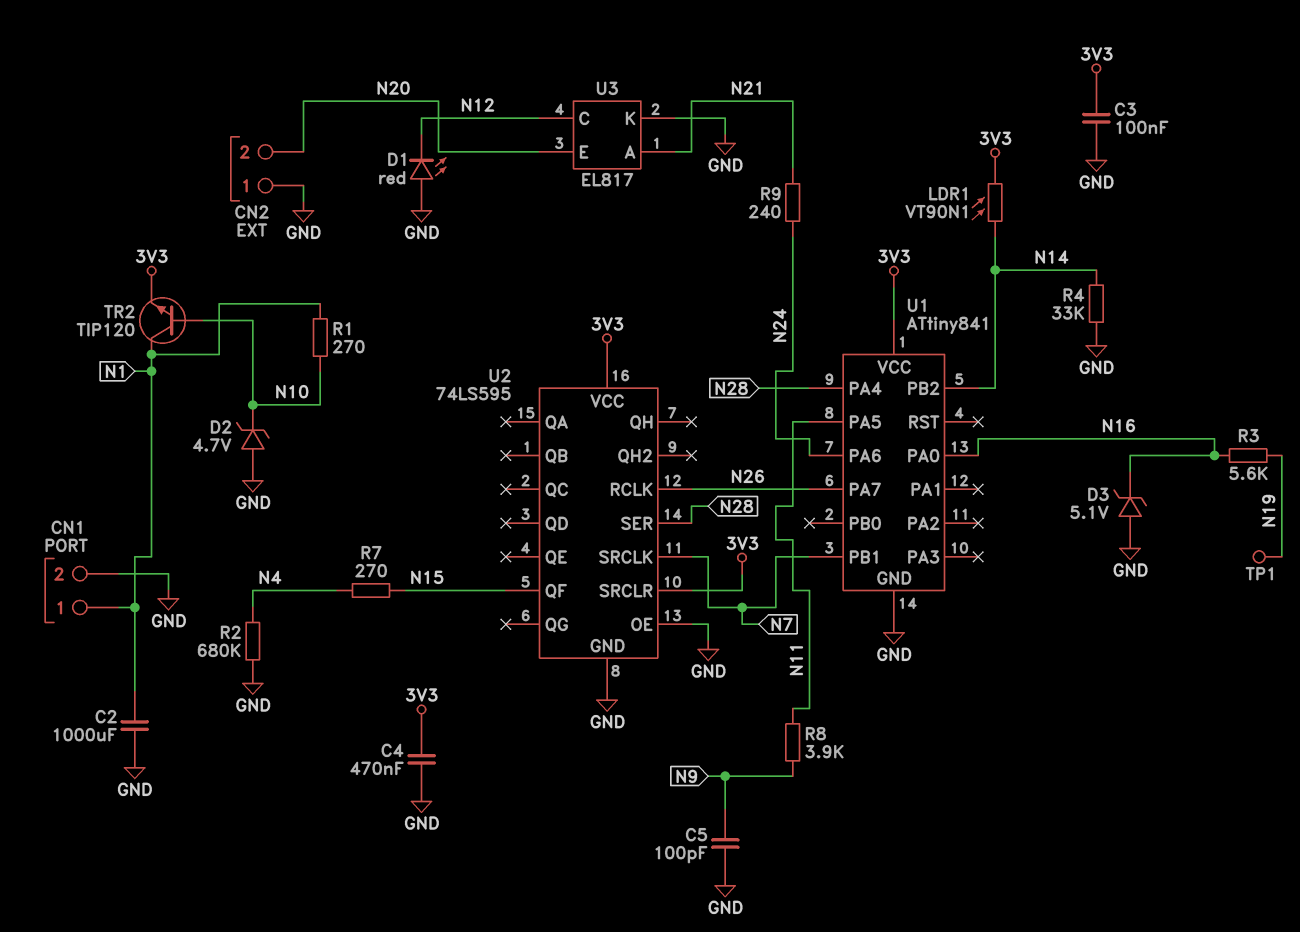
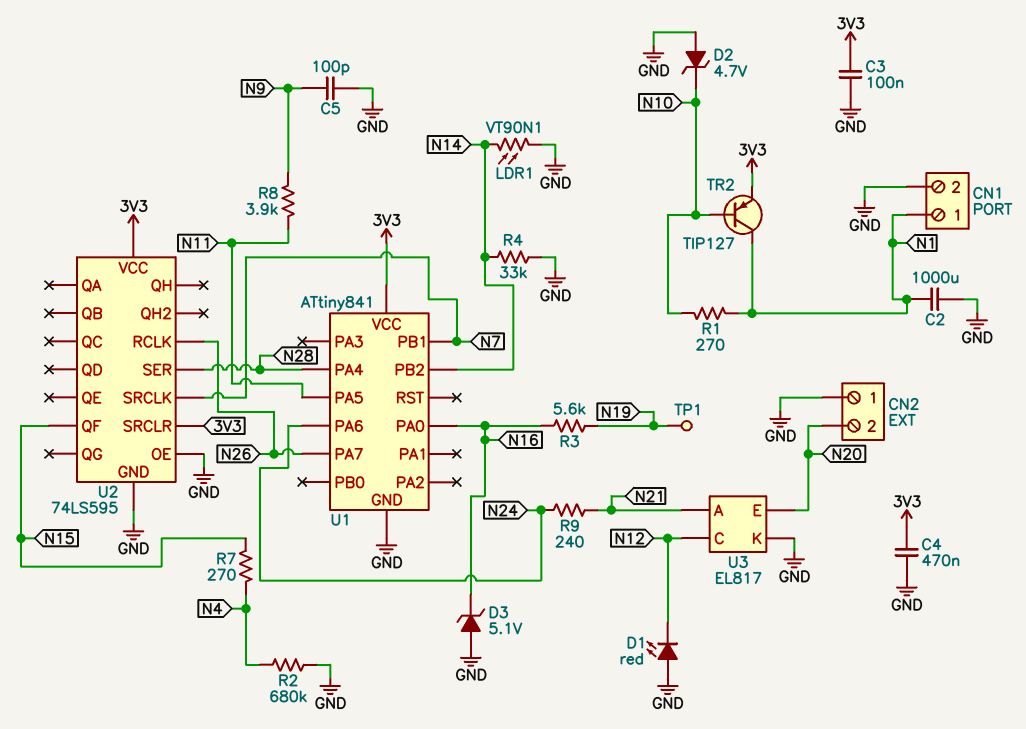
LDR1: VT90N1 (3V3, N14) -> VT90N1 (GND, N14)
TR2: NPN TIP120 (B N10, C N1, E 3V3) -> PNP TIP127 (B N10, C N1, E 3V3)

